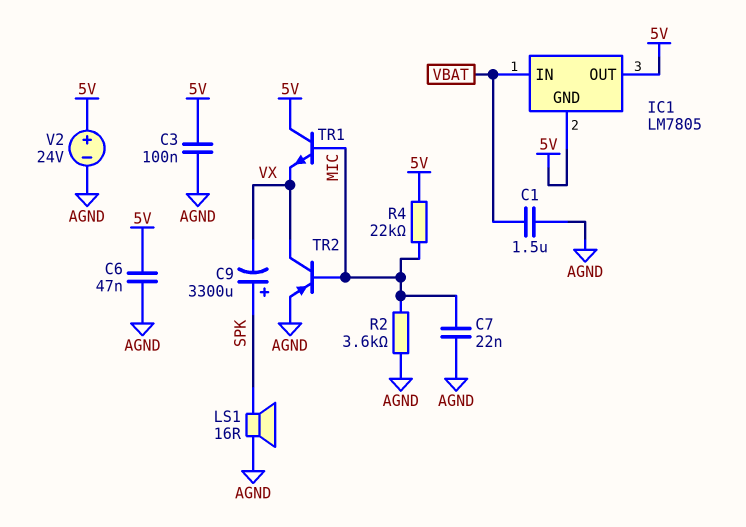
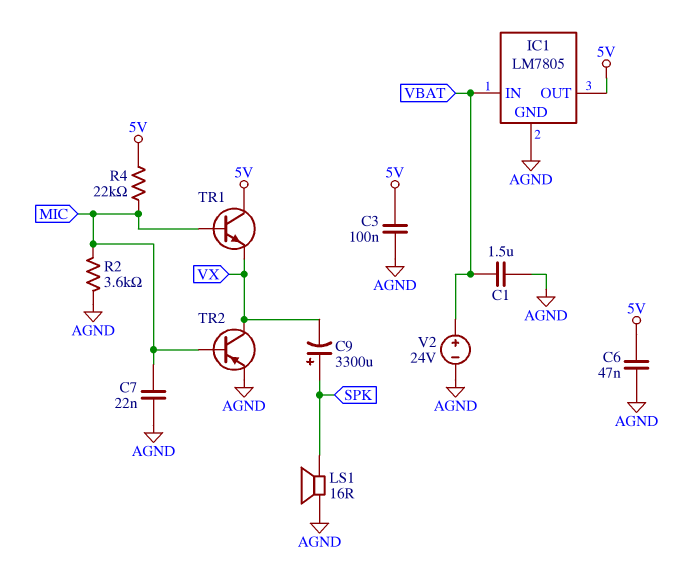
IC1 pin GND: 5V -> AGND
V2: 24V (plus 5V, minus AGND) -> 24V (plus VBAT, minus AGND)

